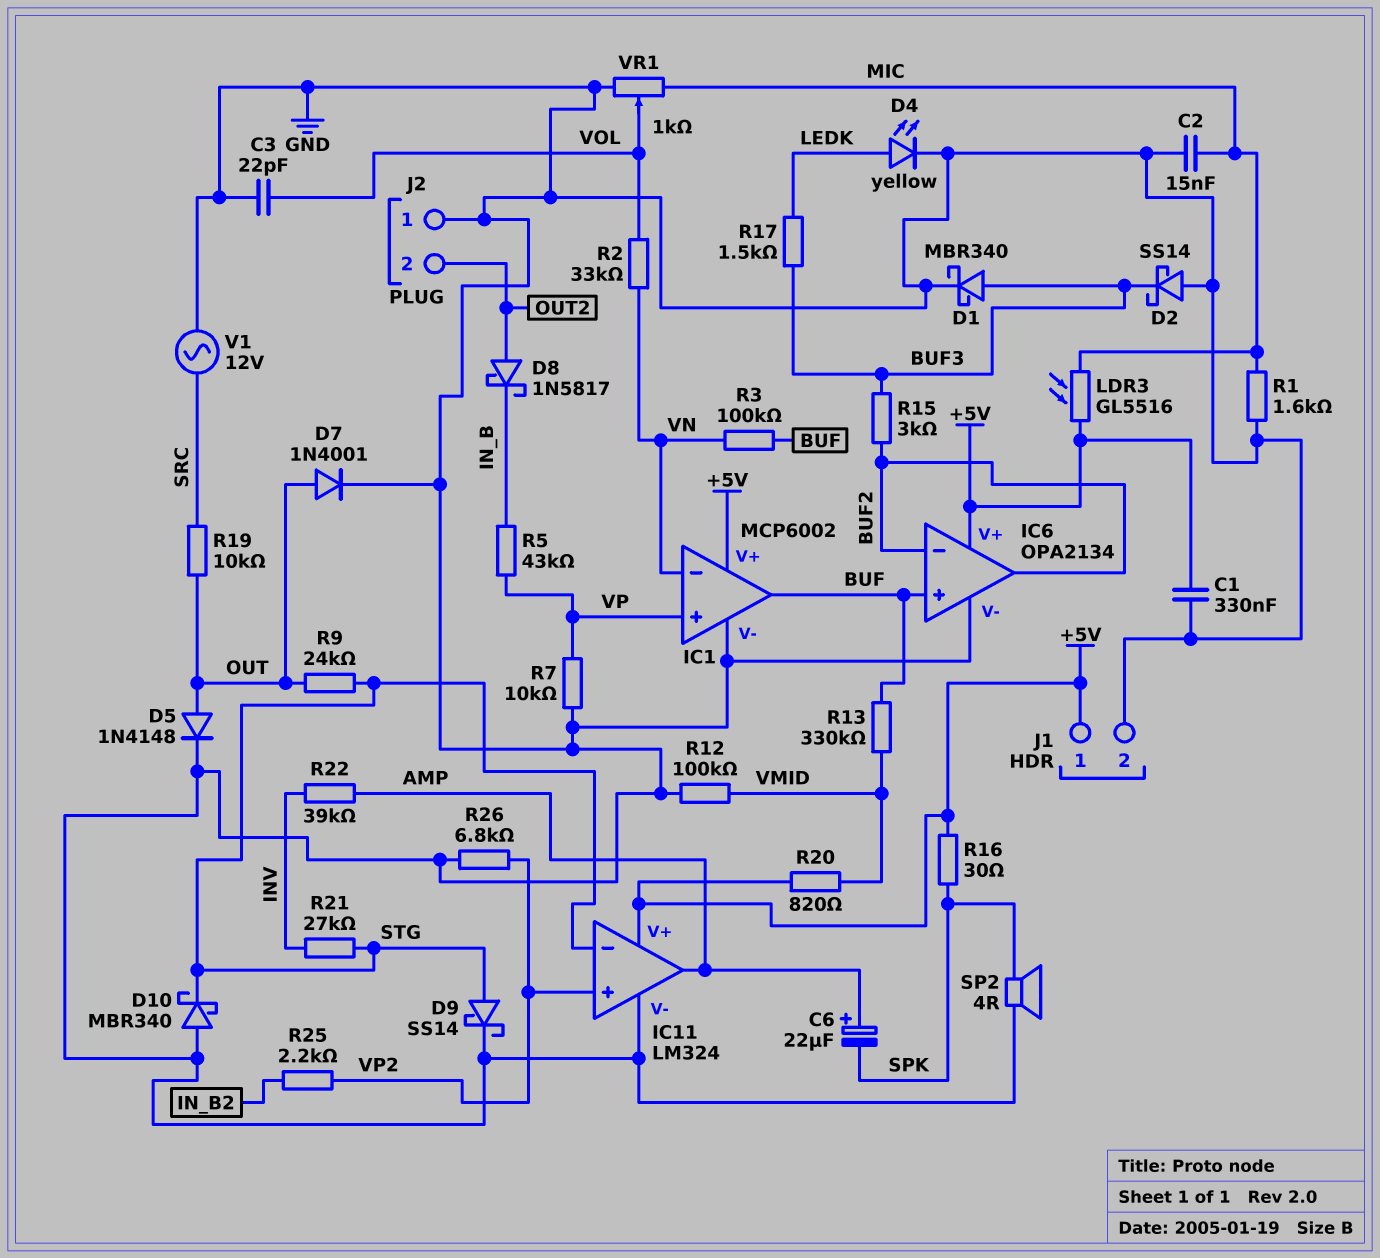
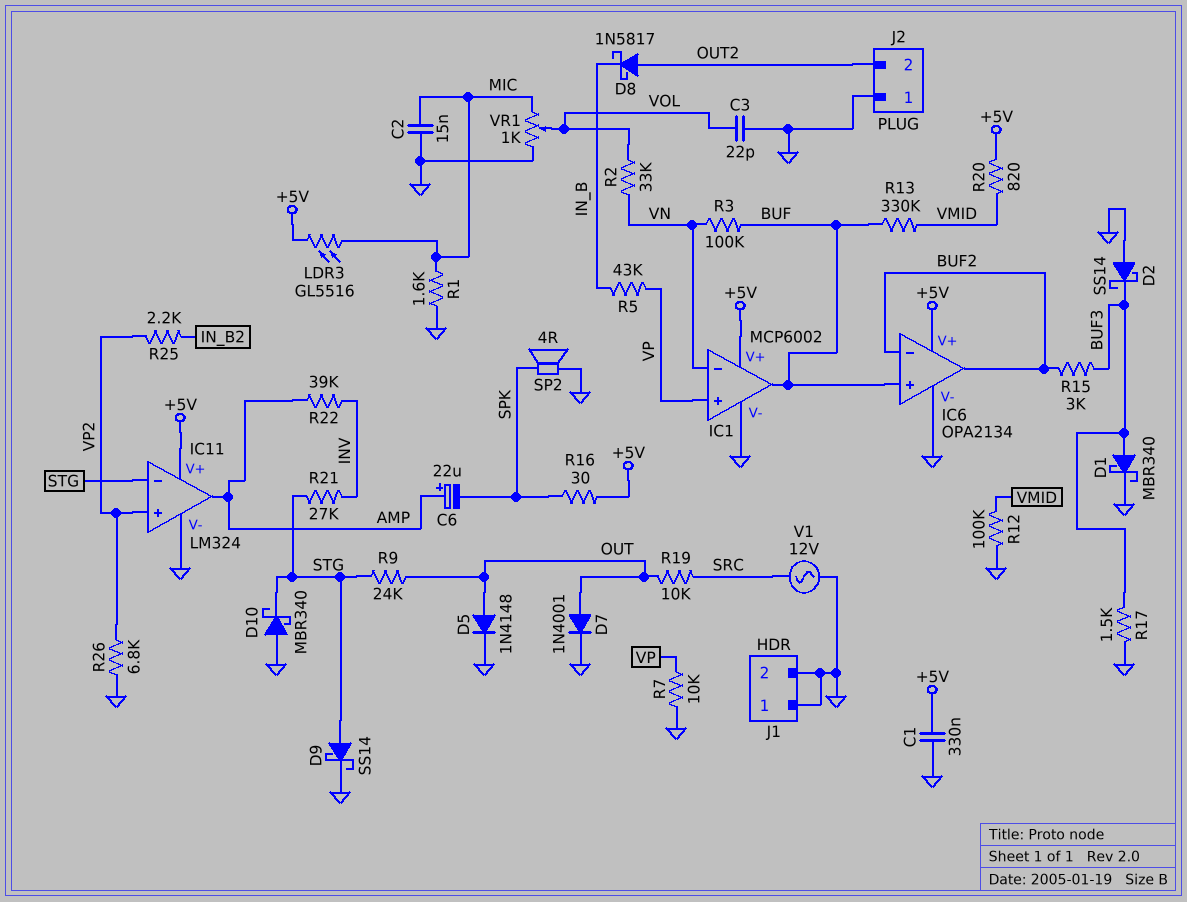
D4: LED yellow (A LEDK, K GND) -> none
J1 pin 1: +5V -> GND
R17: 1.5k (BUF3, LEDK) -> 1.5k (BUF3, GND)

